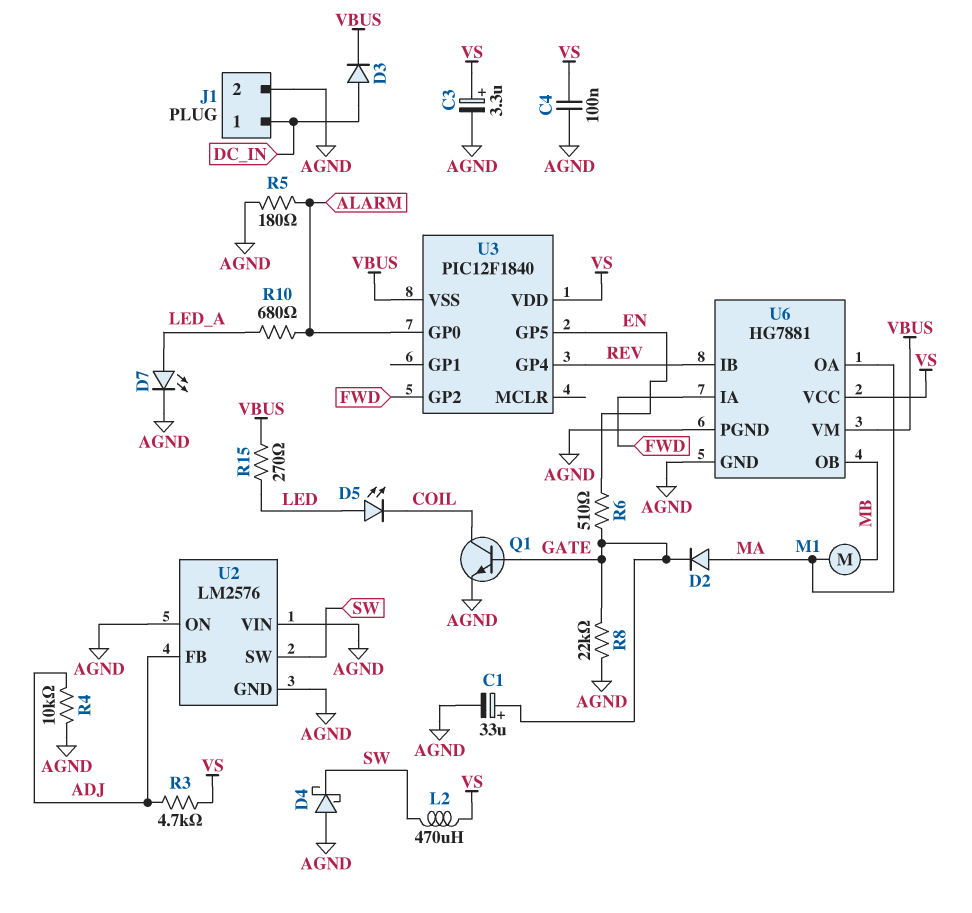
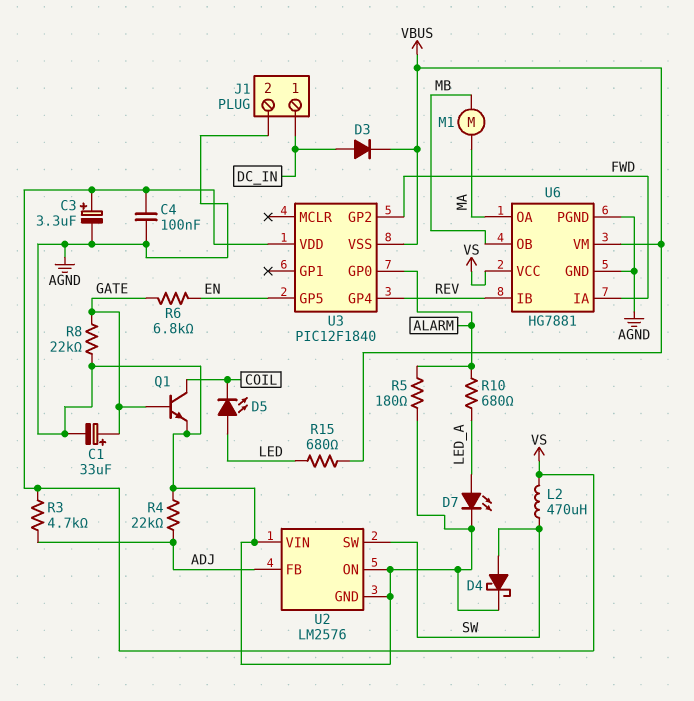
D2: diode (A MA, K GATE) -> none
D4: schottky (A AGND, K SW) -> schottky (A SW, K AGND)
R4: 10k (ADJ, AGND) -> 22k (ADJ, AGND)
R6: 510 (EN, GATE) -> 6.8k (EN, GATE)
R15: 270 (LED, VBUS) -> 680 (LED, VBUS)

